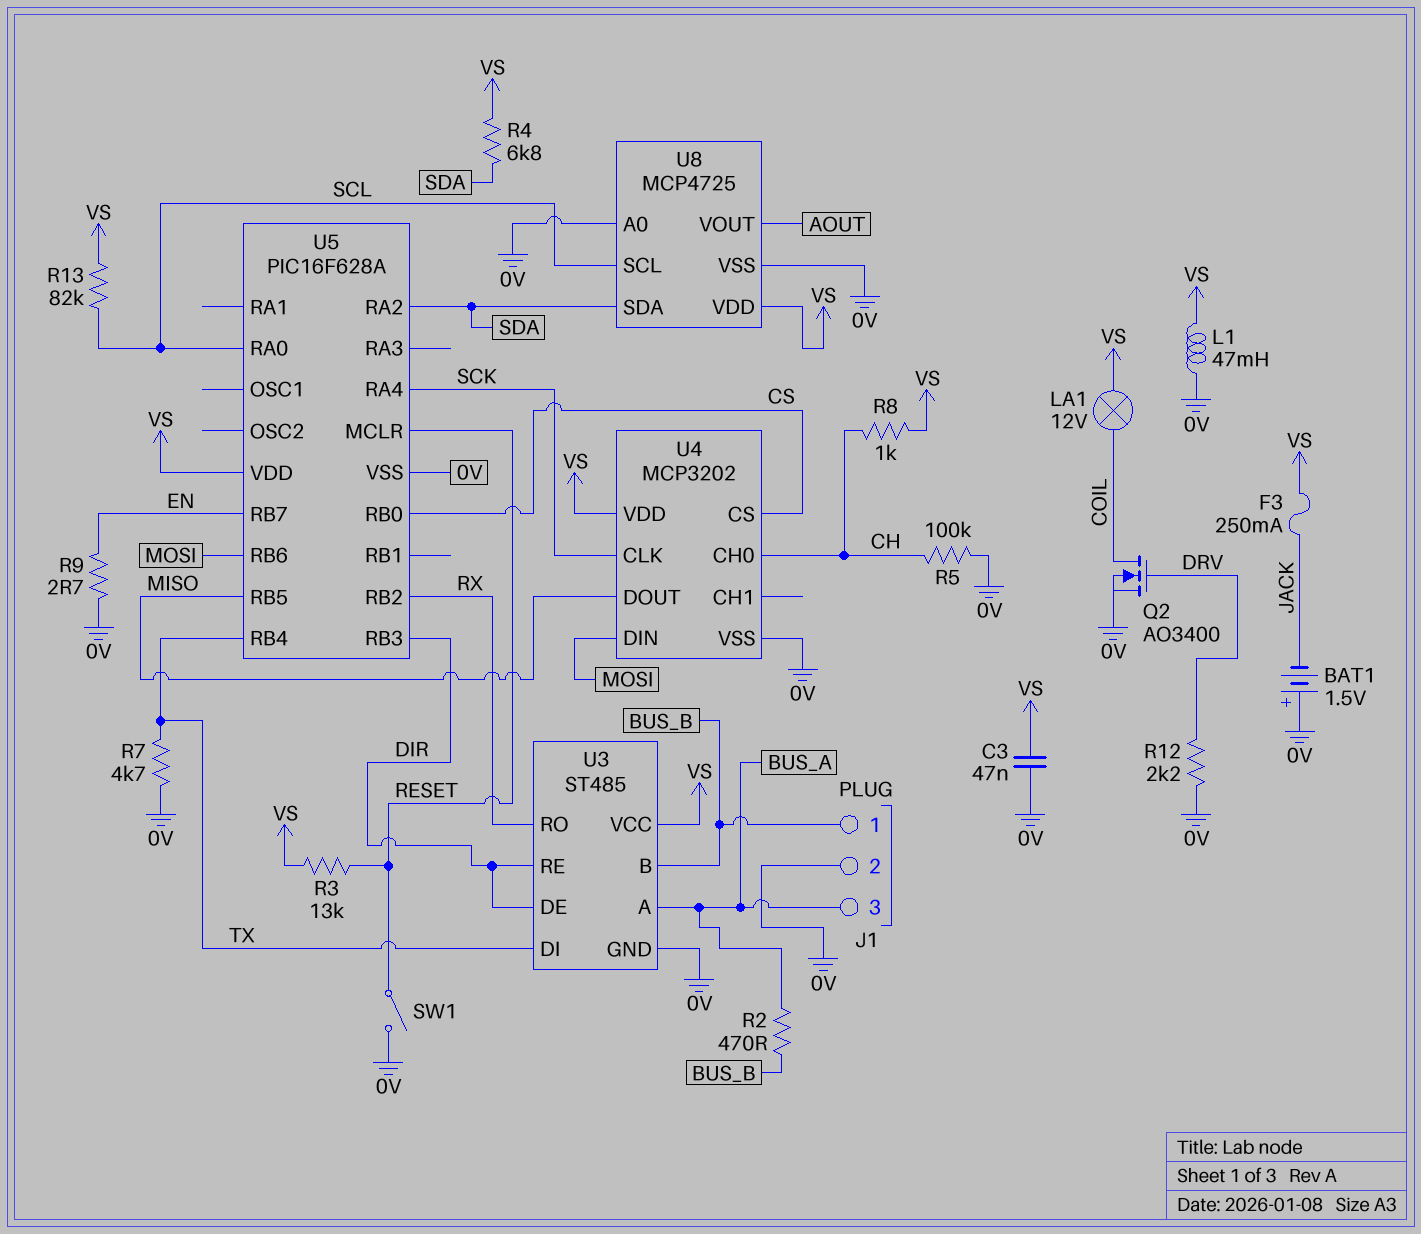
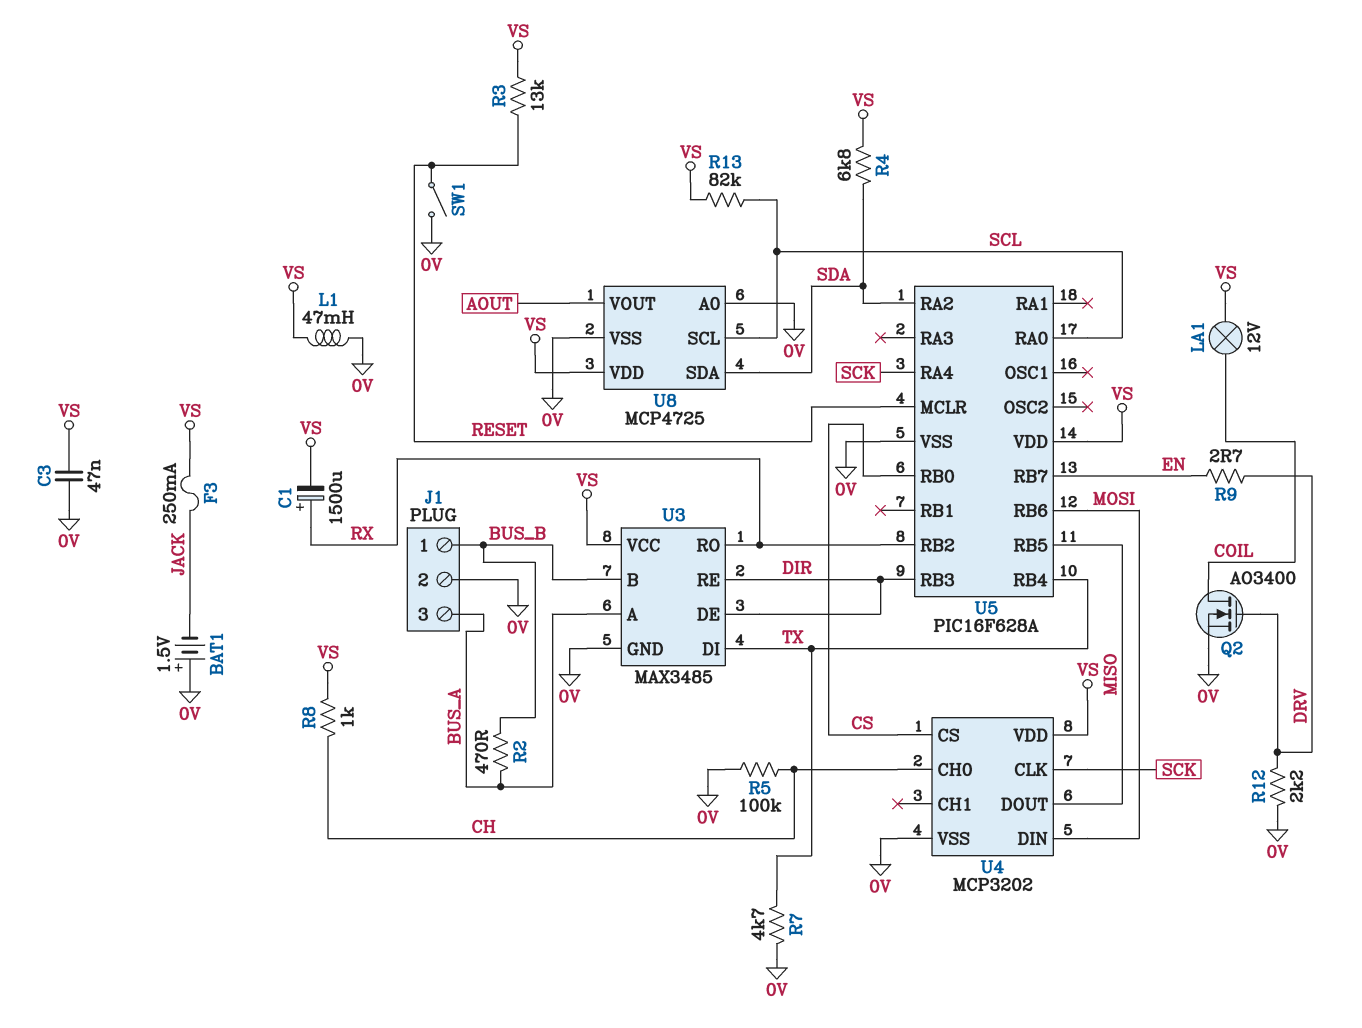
C1: none -> 1500uF (plus RX, minus VS)
R9: 2.7 (0V, EN) -> 2.7 (DRV, EN)
U3: ST485 -> MAX3485

